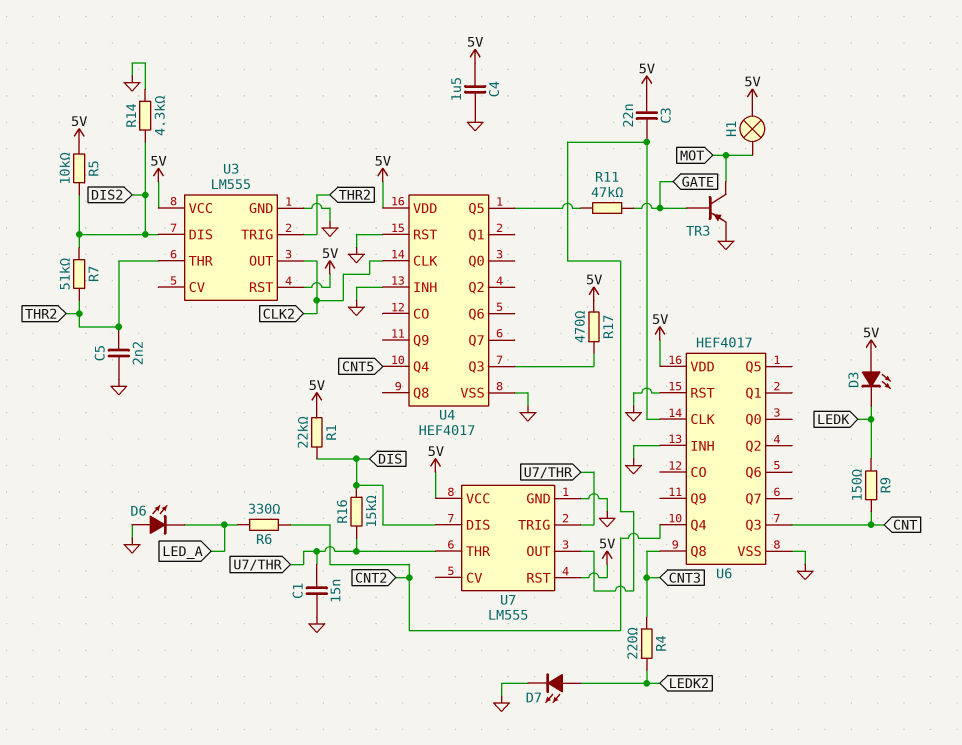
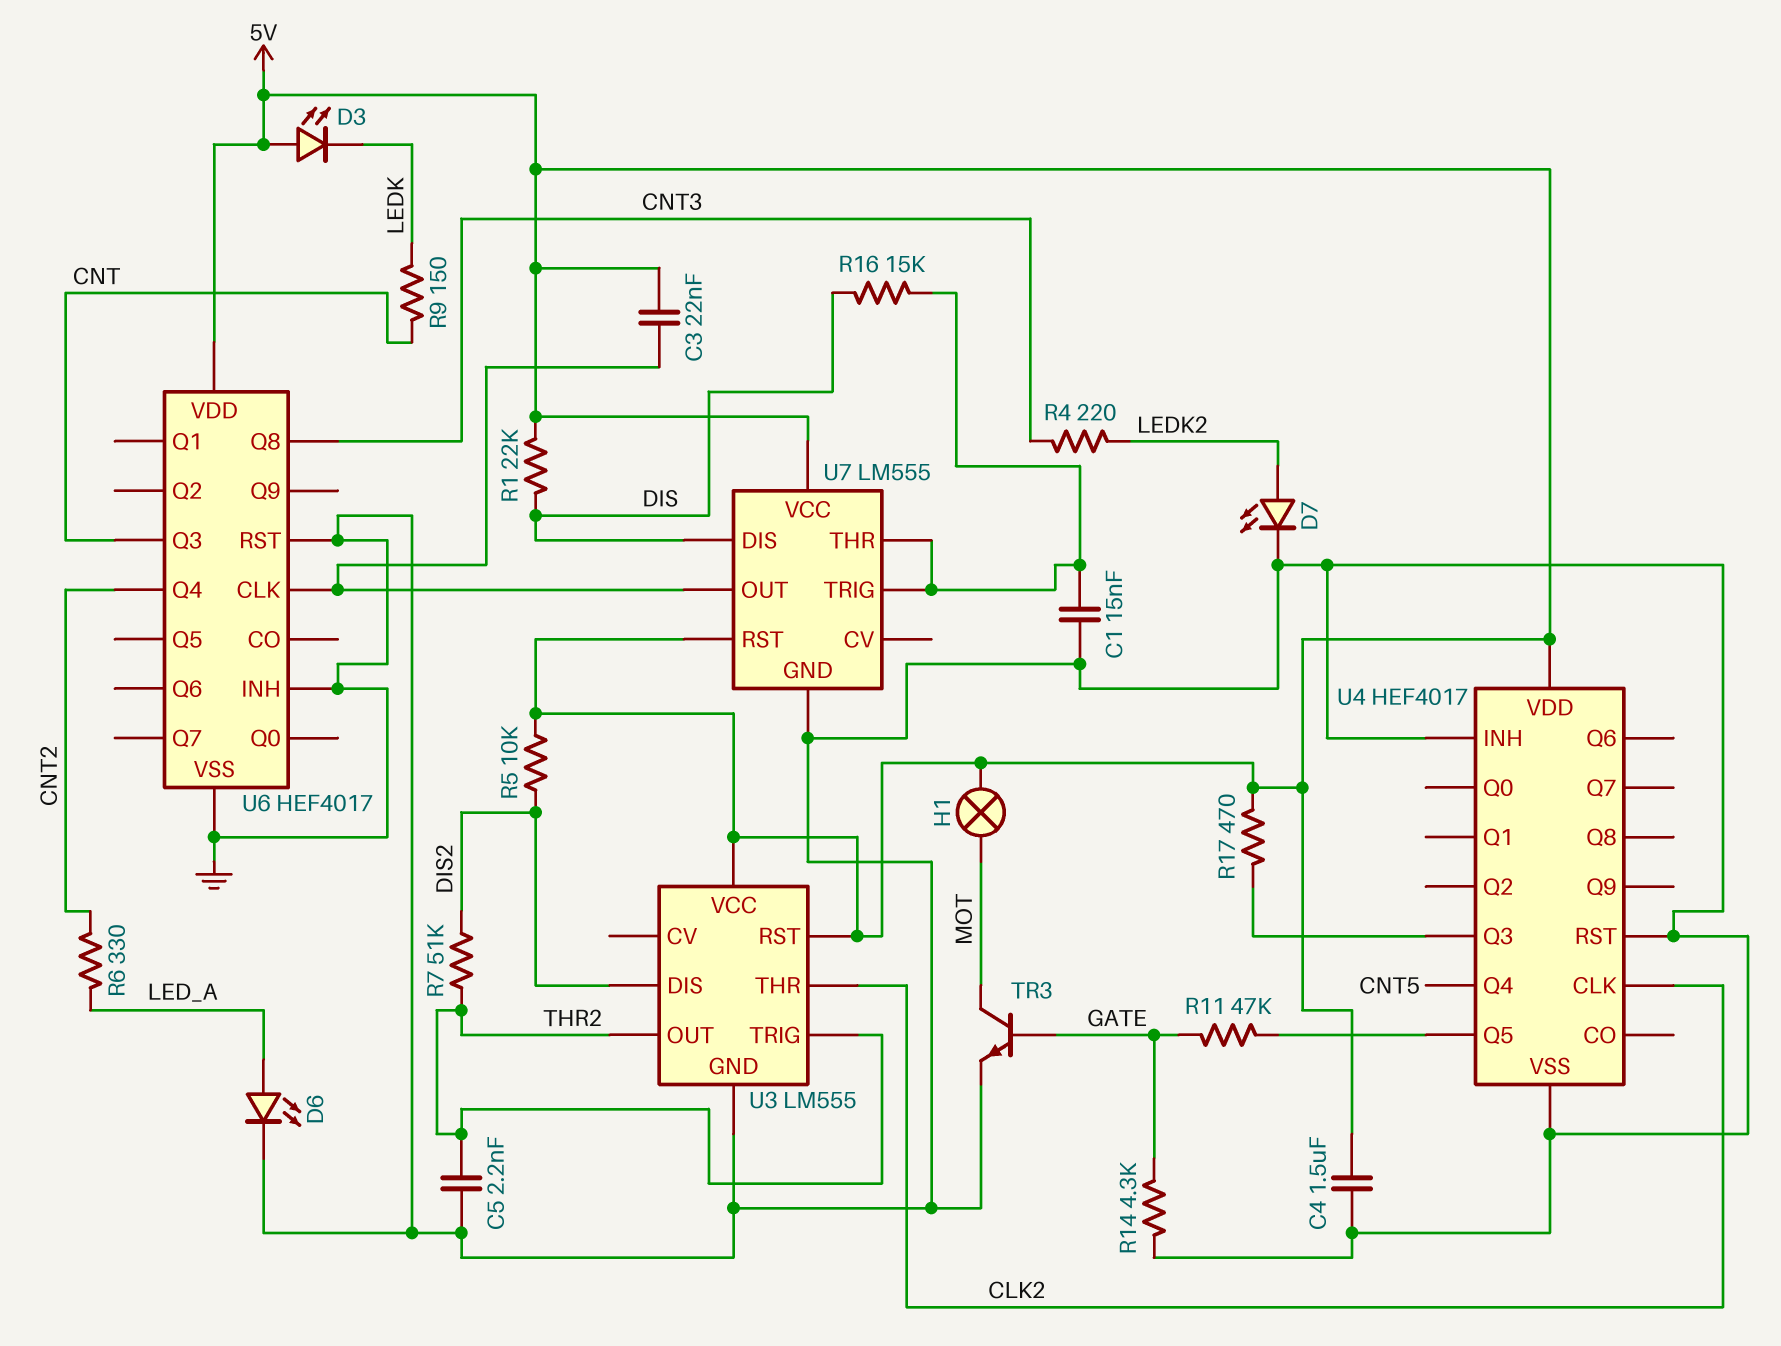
D6: LED (A GND, K LED_A) -> LED (A LED_A, K GND)
R14: 4.3k (DIS2, GND) -> 4.3k (GATE, GND)
TR3: PNP (B GATE, C MOT, E GND) -> NPN (B GATE, C MOT, E GND)
U3 pin OUT: CLK2 -> THR2
U3 pin THR: THR2 -> CLK2

